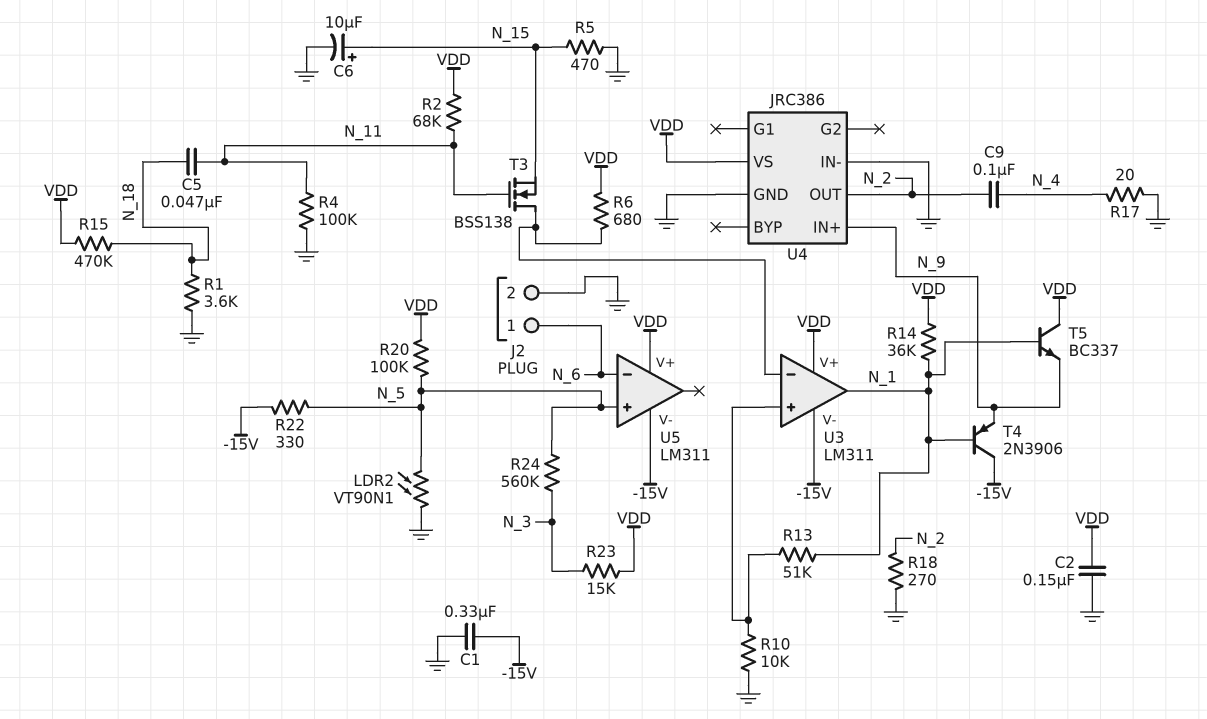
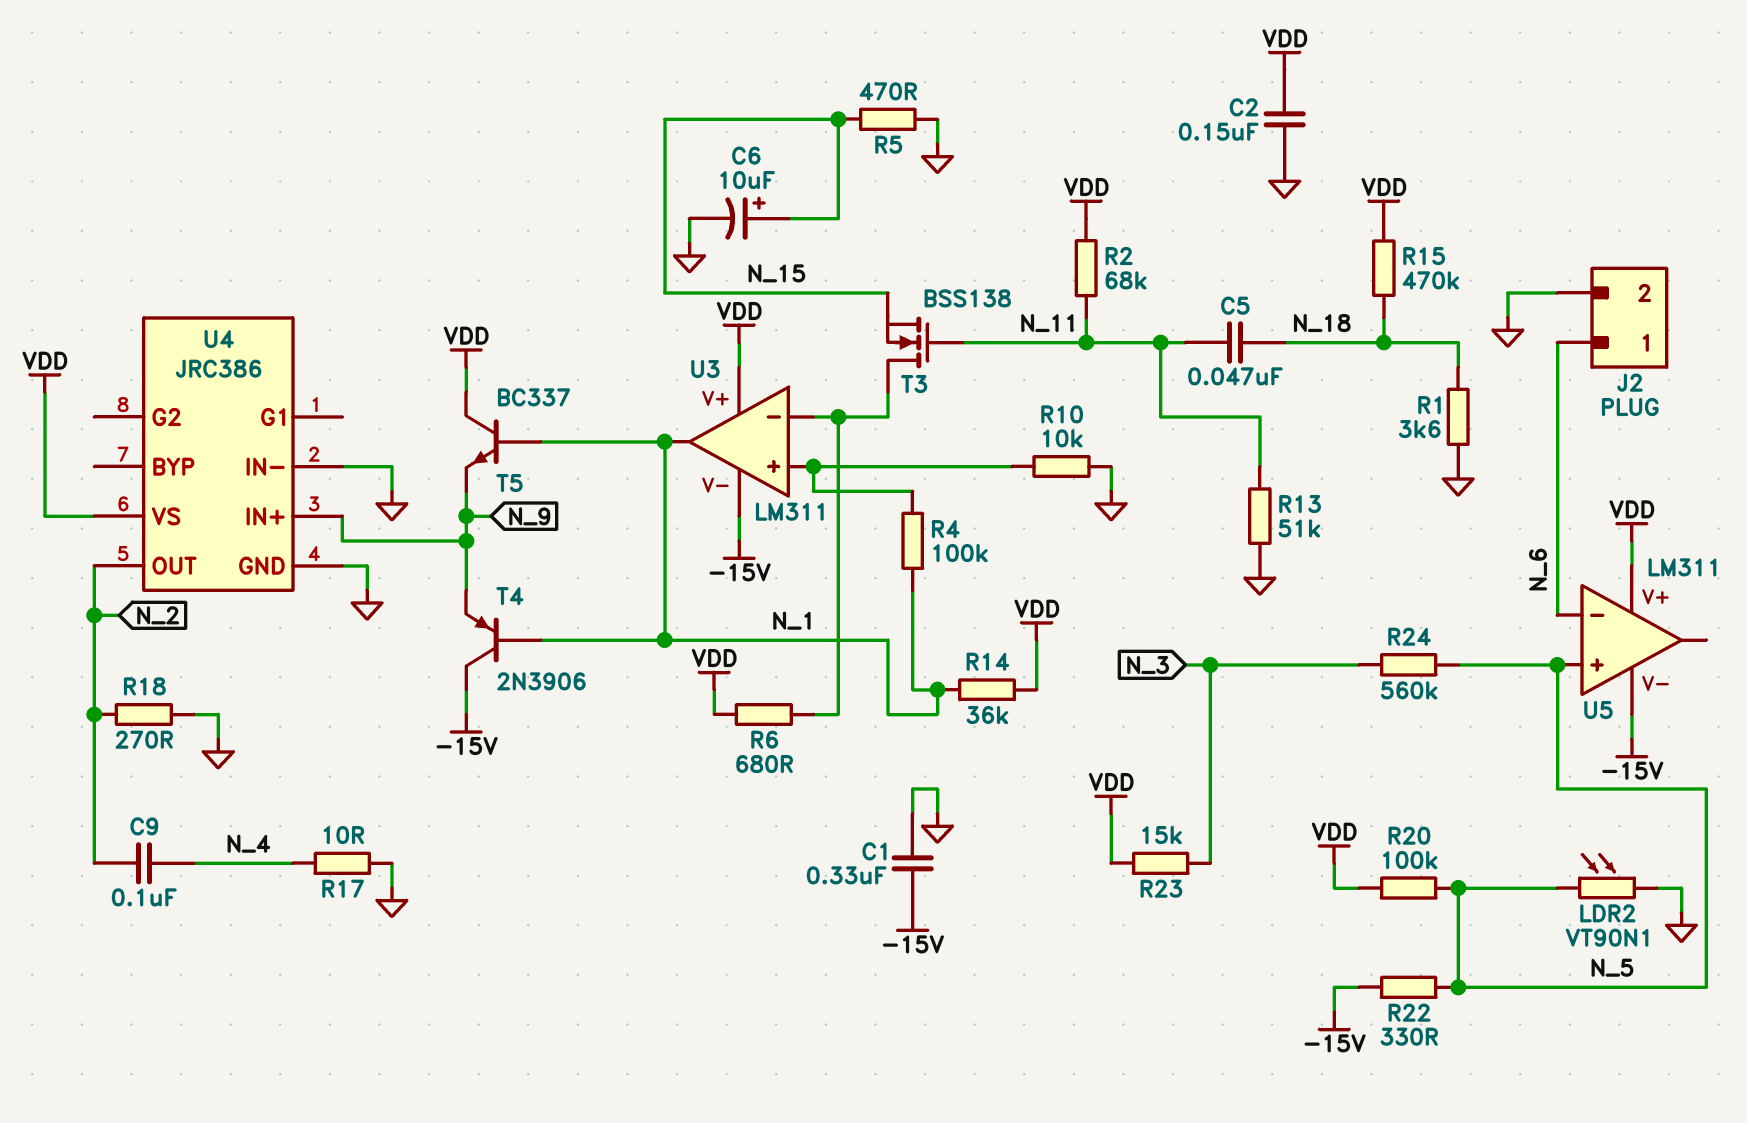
R4: 100k (GND, N_11) -> 100k (N_1, U3/in+)
R13: 51k (N_1, U3/in+) -> 51k (GND, N_11)
R17: 20 (GND, N_4) -> 10 (GND, N_4)

